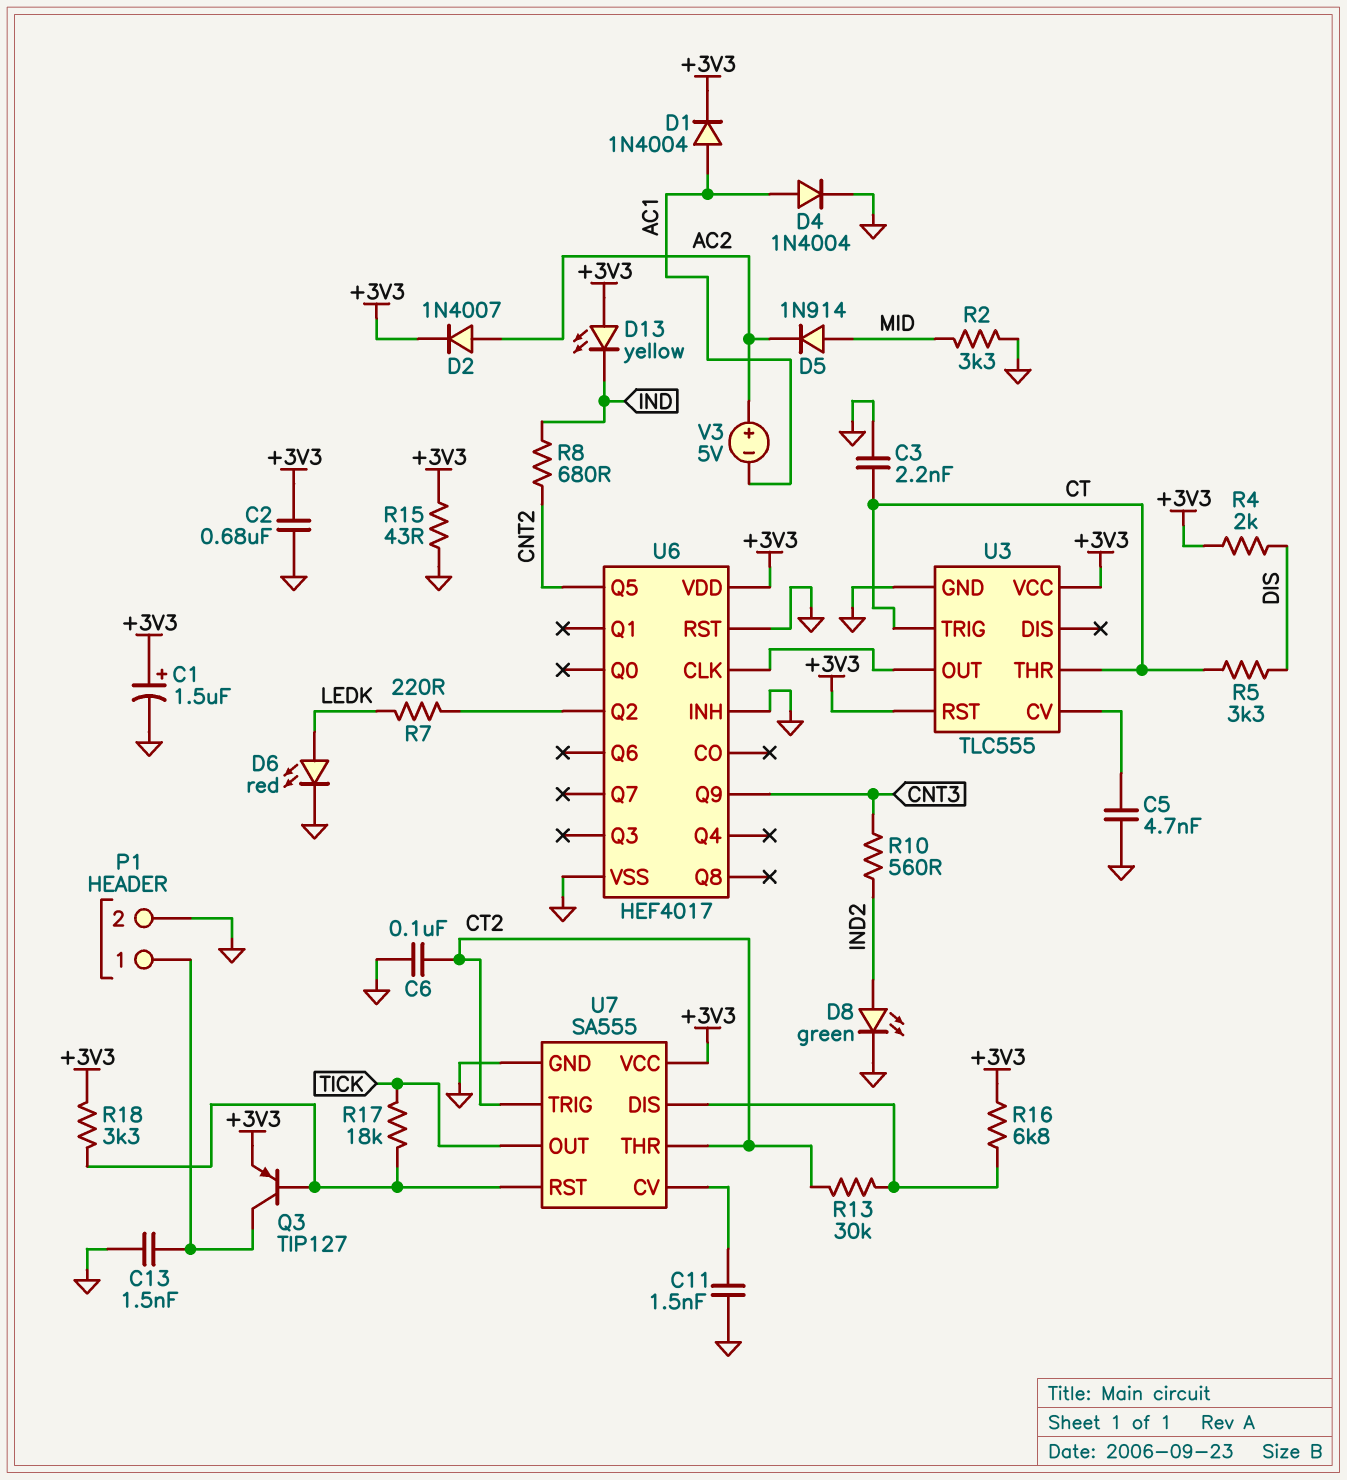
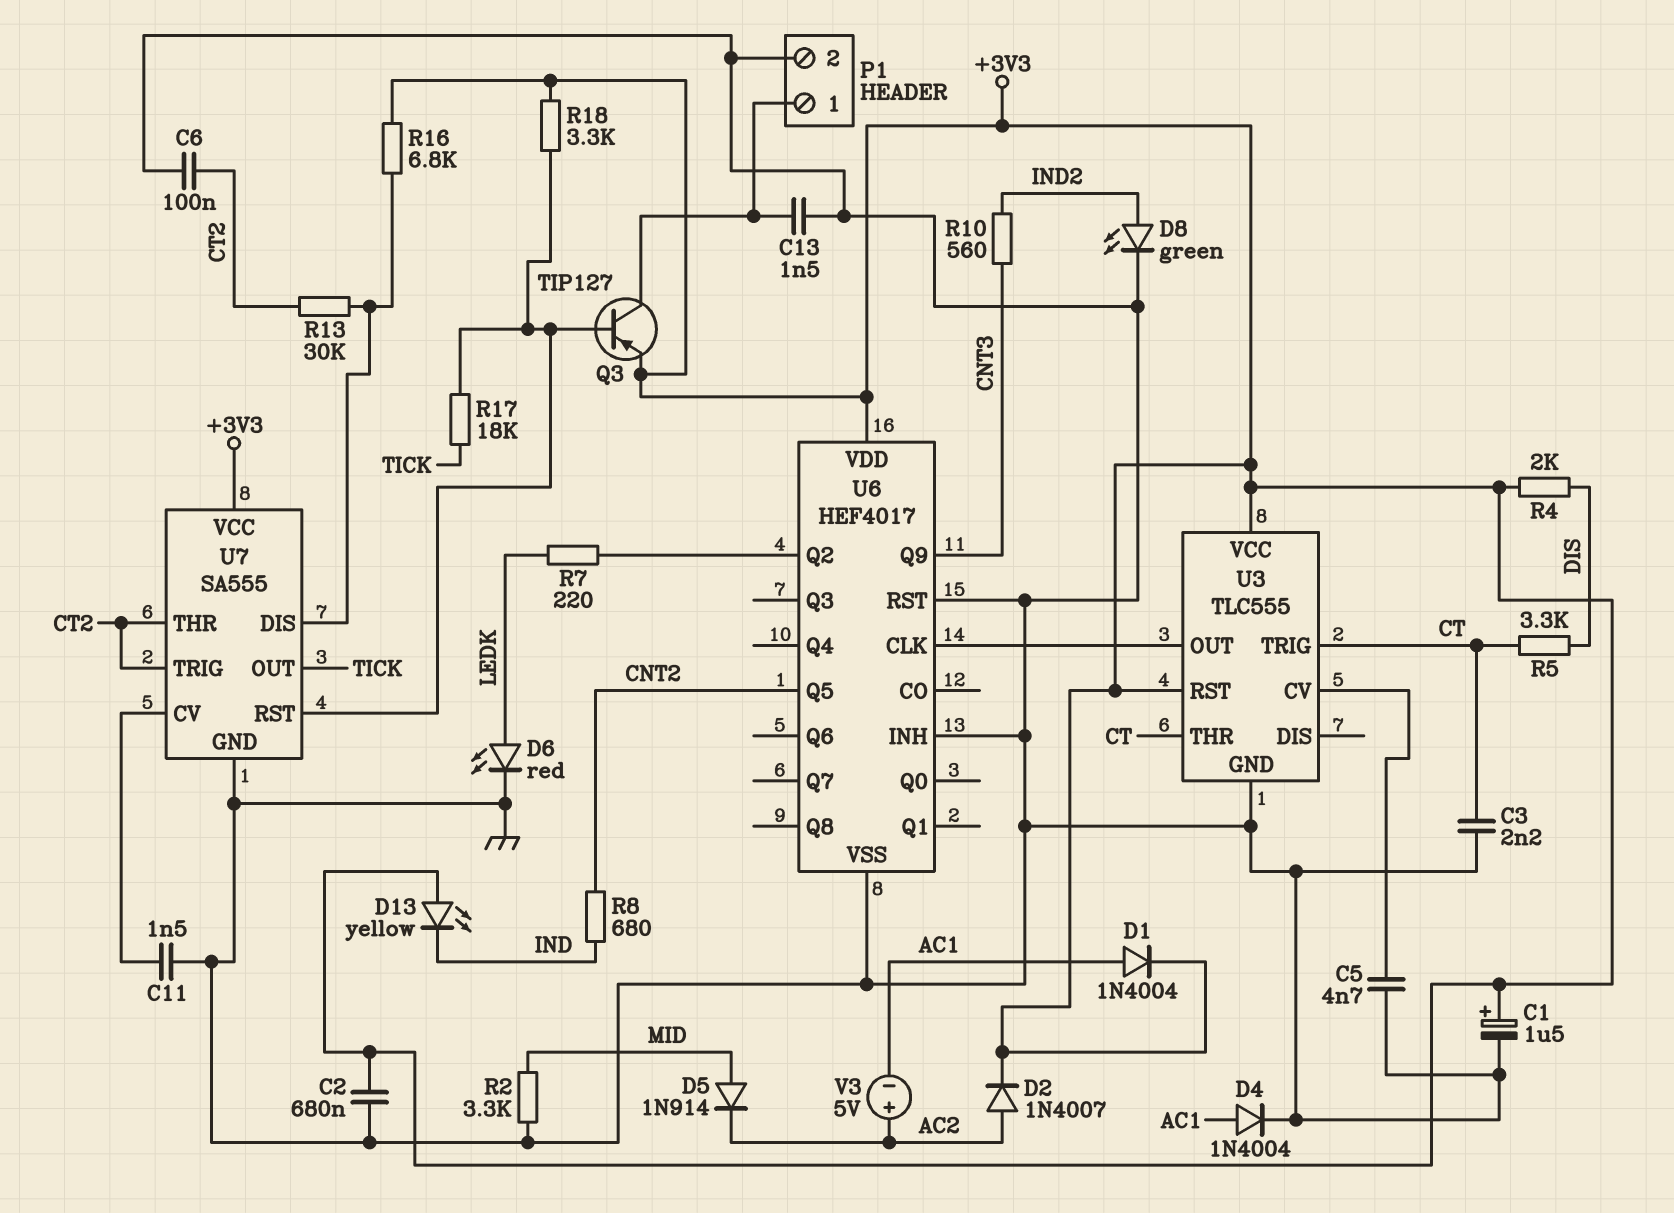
R15: 43 (+3V3, GND) -> none

